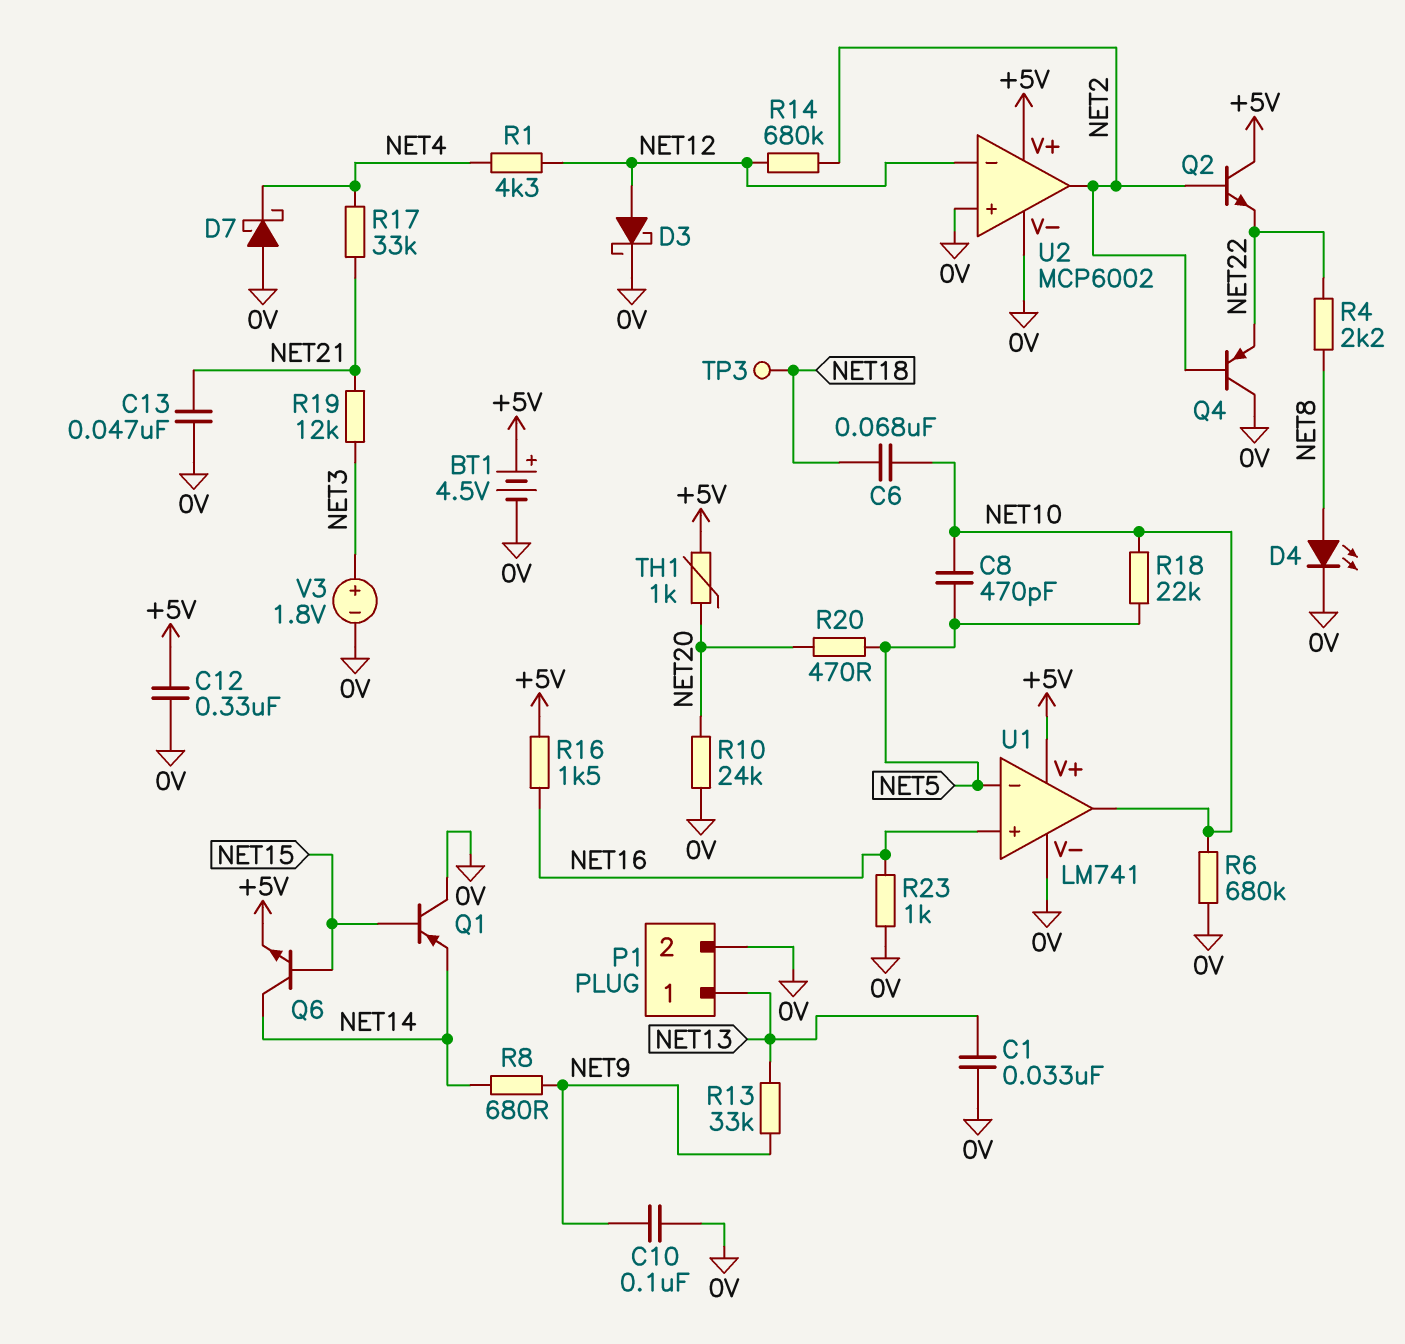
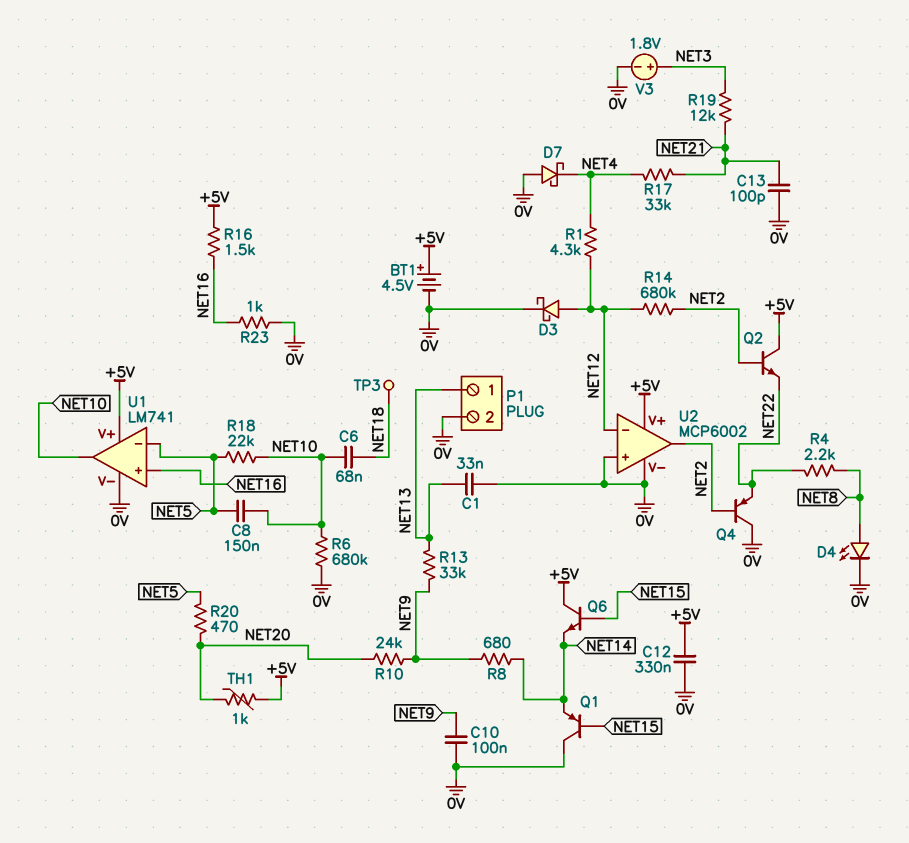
C8: 470pF (NET5, NET10) -> 150nF (NET5, NET10)
C13: 47nF (0V, NET21) -> 100pF (0V, NET21)
Q6: NPN (B NET15, C NET14, E +5V) -> NPN (B NET15, C +5V, E NET14)
R10: 24k (0V, NET20) -> 24k (NET9, NET20)

